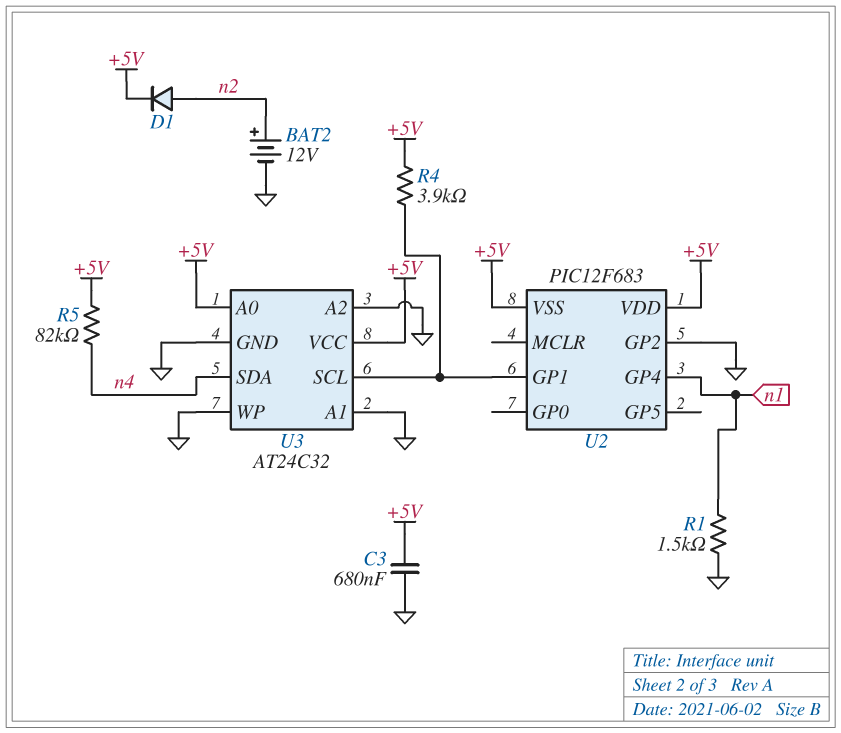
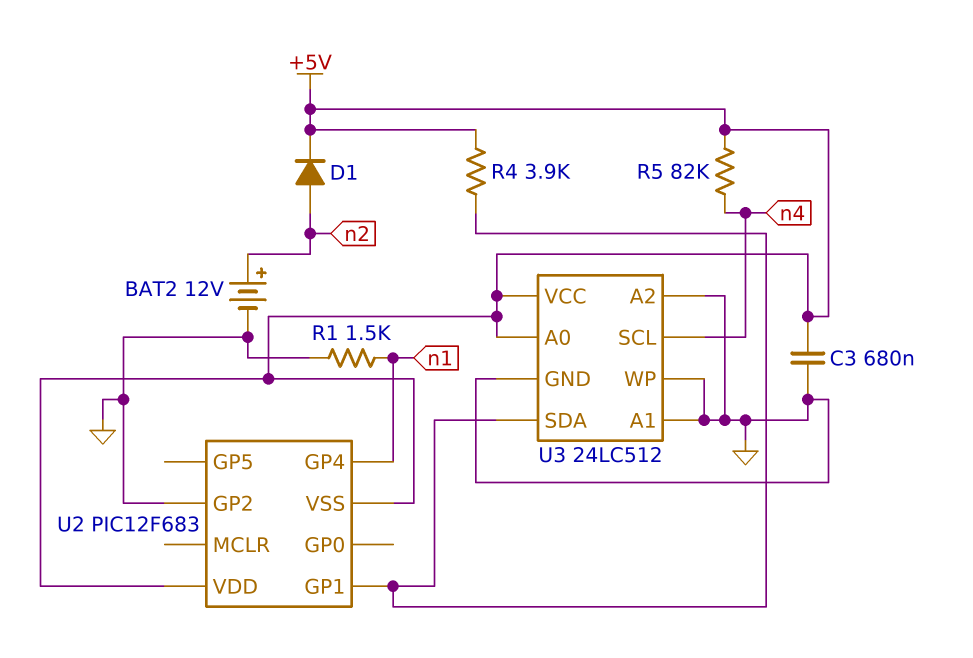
U3: AT24C32 -> 24LC512
U3 pin SCL: U2/GP1 -> n4
U3 pin SDA: n4 -> U2/GP1

